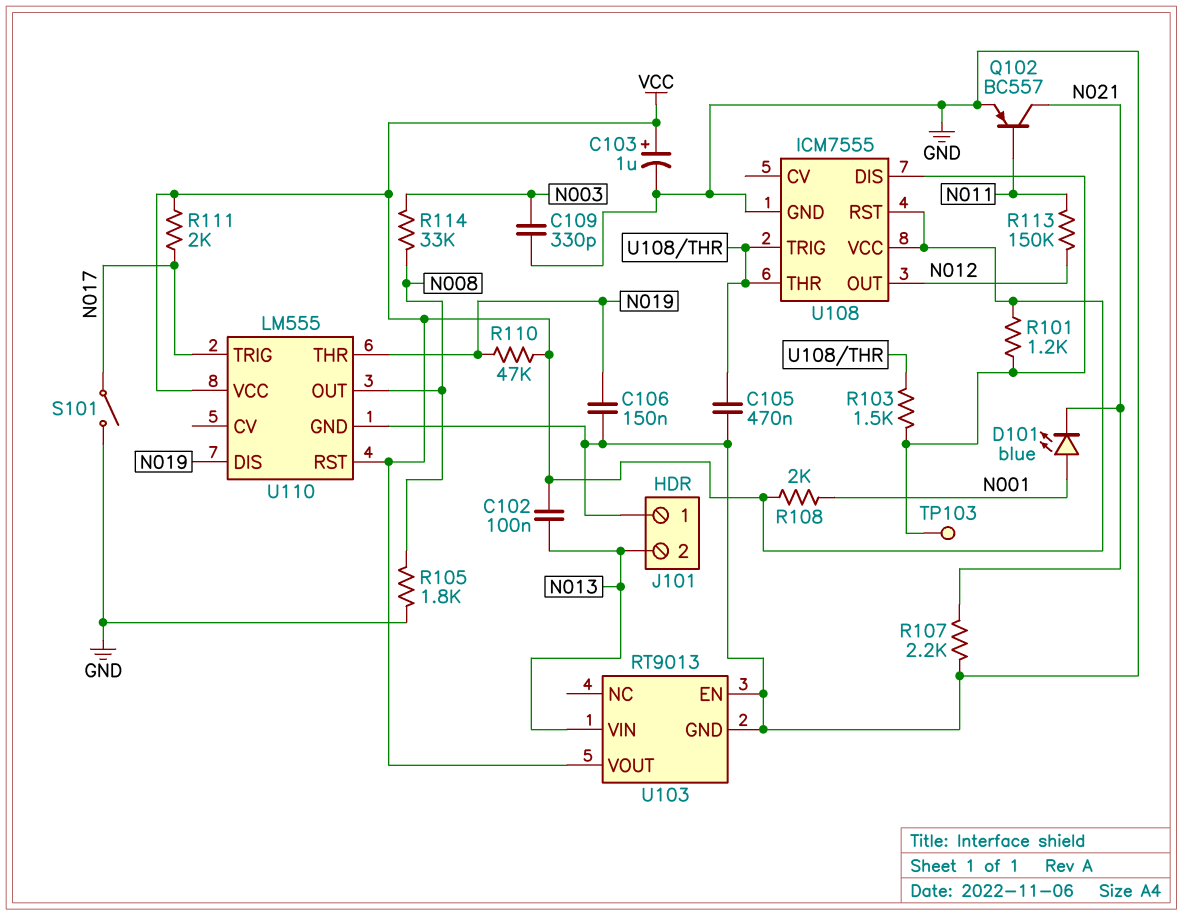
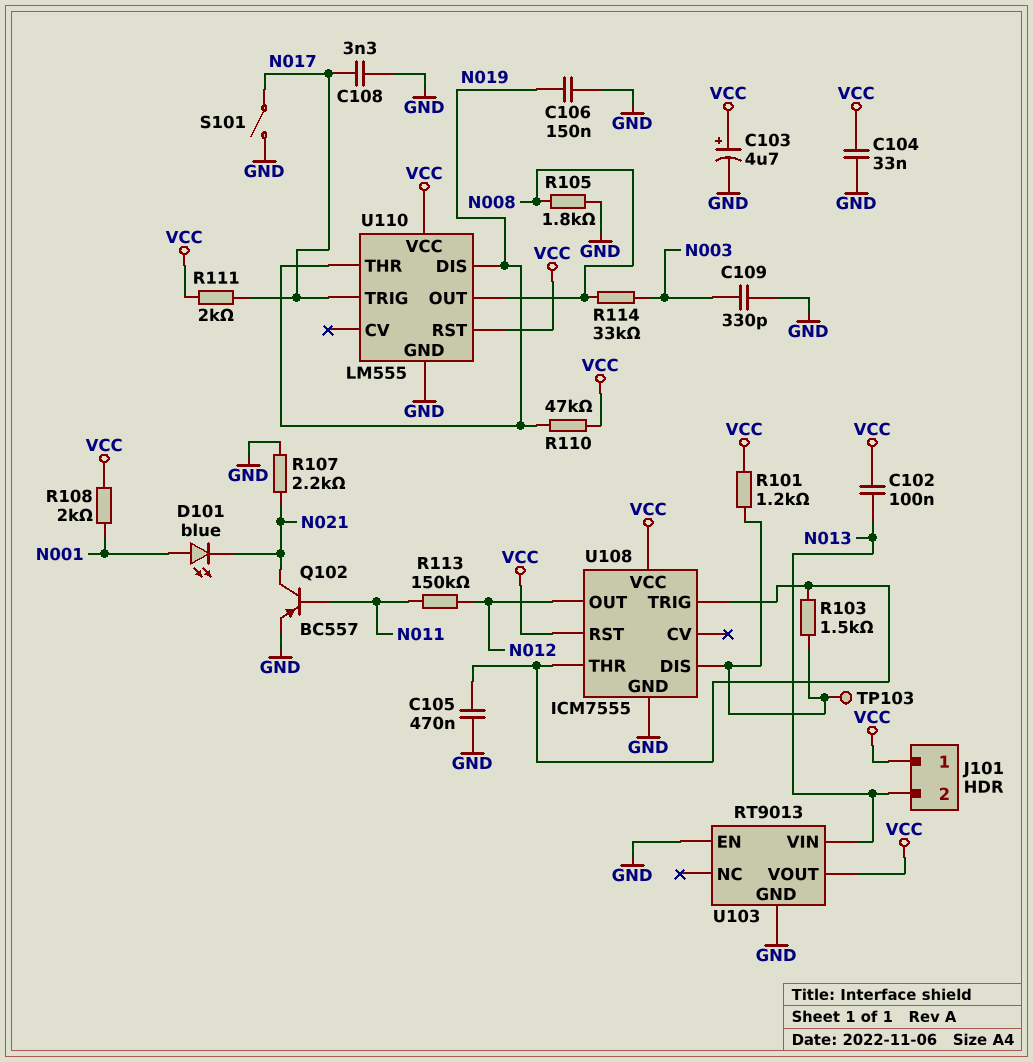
C103: 1uF (plus VCC, minus GND) -> 4.7uF (plus VCC, minus GND)
C104: none -> 33nF (GND, VCC)
C108: none -> 3.3nF (GND, N017)
J101 pin 1: GND -> VCC

